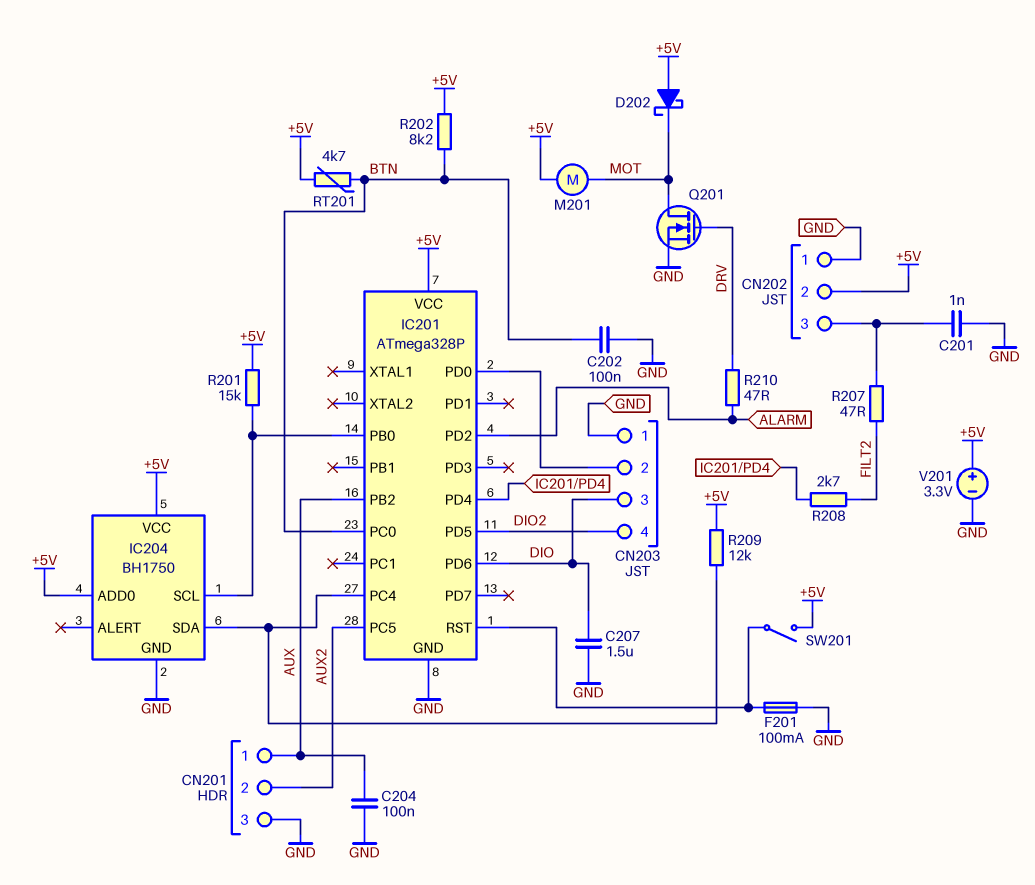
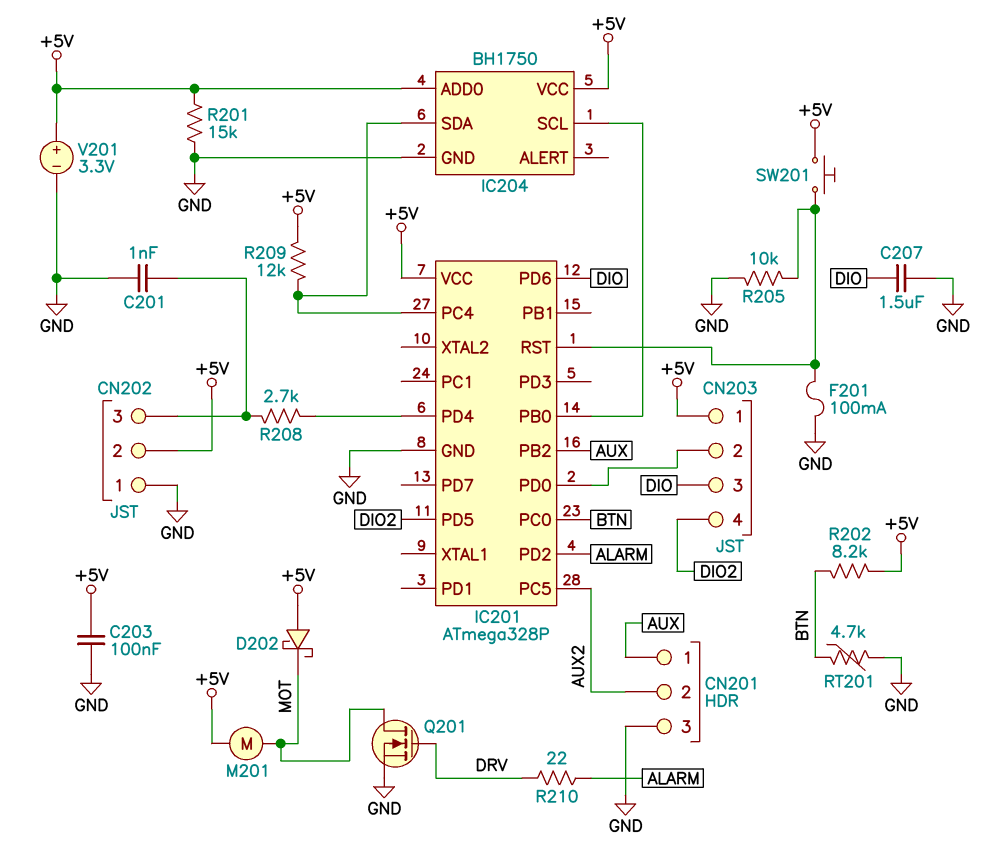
C202: 100nF (BTN, GND) -> none
C203: none -> 100nF (+5V, GND)
C204: 100nF (AUX, GND) -> none
CN203 pin 1: GND -> +5V
R201: 15k (+5V, IC201/PB0) -> 15k (+5V, GND)
R205: none -> 10k (GND, IC201/RST)
R207: 47 (CN202/3, FILT2) -> none
R208: 2.7k (FILT2, IC201/PD4) -> 2.7k (CN202/3, IC201/PD4)
R210: 47 (ALARM, DRV) -> 22 (ALARM, DRV)
RT201: 4.7k (+5V, BTN) -> 4.7k (BTN, GND)
SW201: switch (+5V, IC201/RST) -> button (+5V, IC201/RST)

